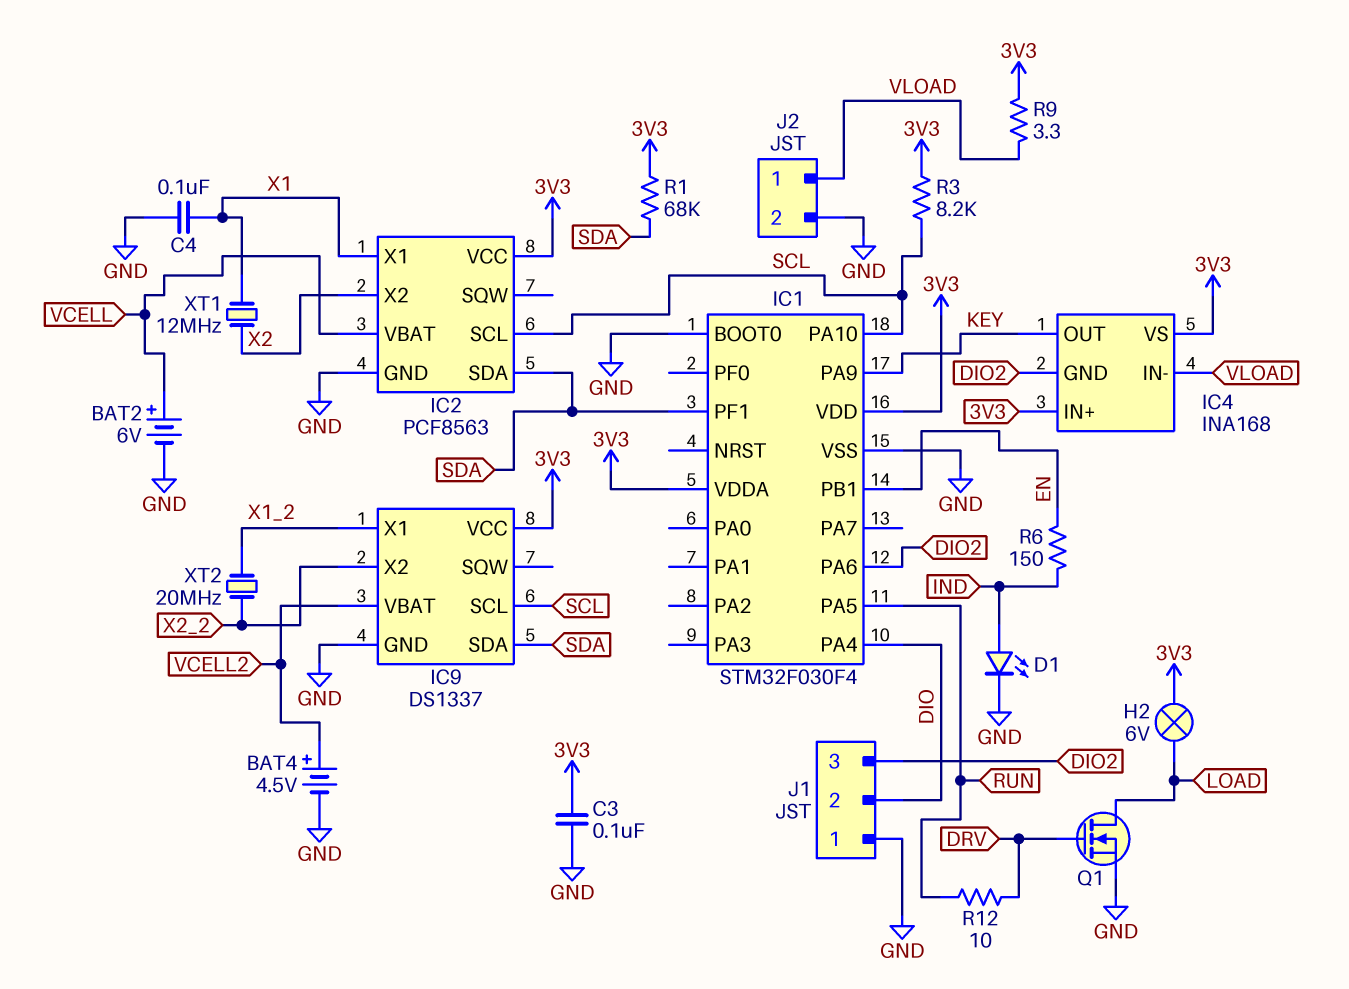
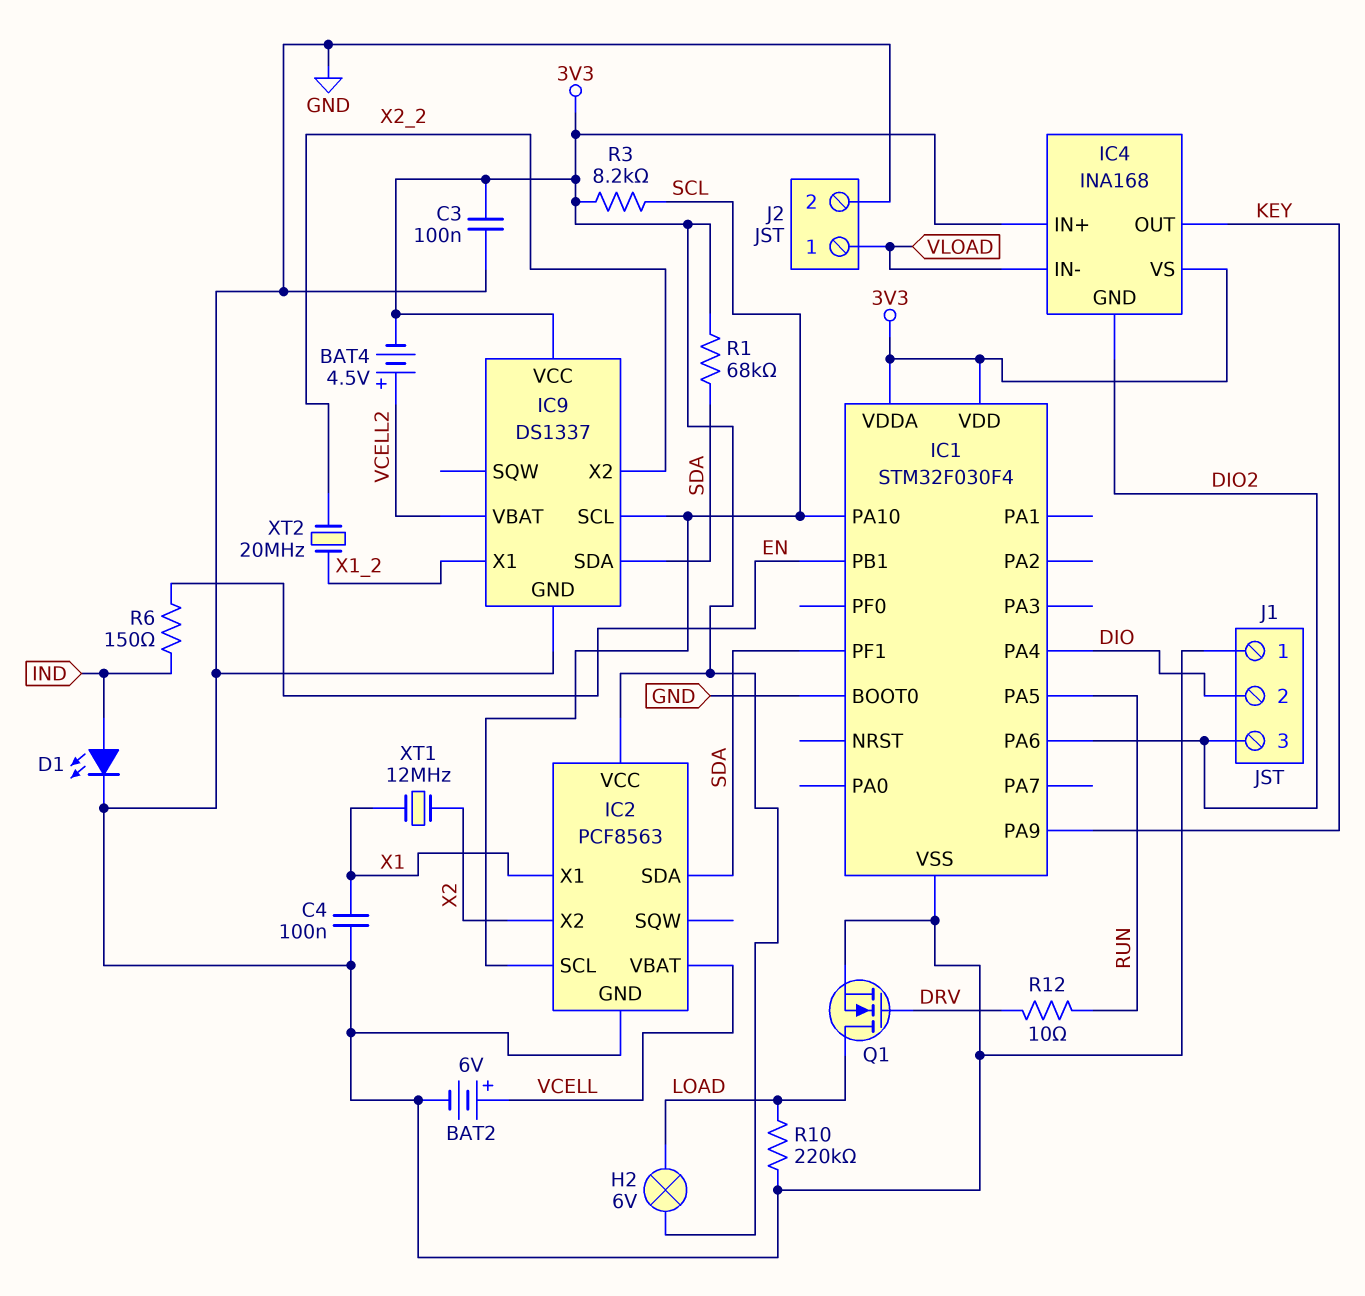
BAT4: 4.5V (plus VCELL2, minus GND) -> 4.5V (plus VCELL2, minus 3V3)
R9: 3.3 (3V3, VLOAD) -> none
R10: none -> 220k (GND, LOAD)

